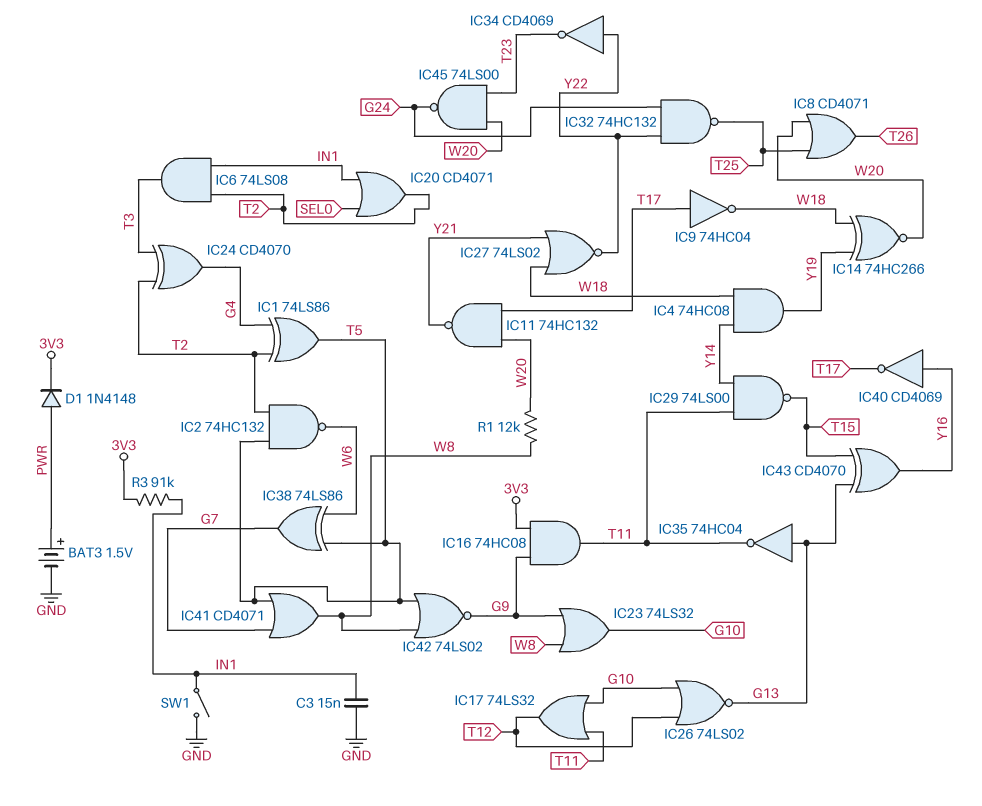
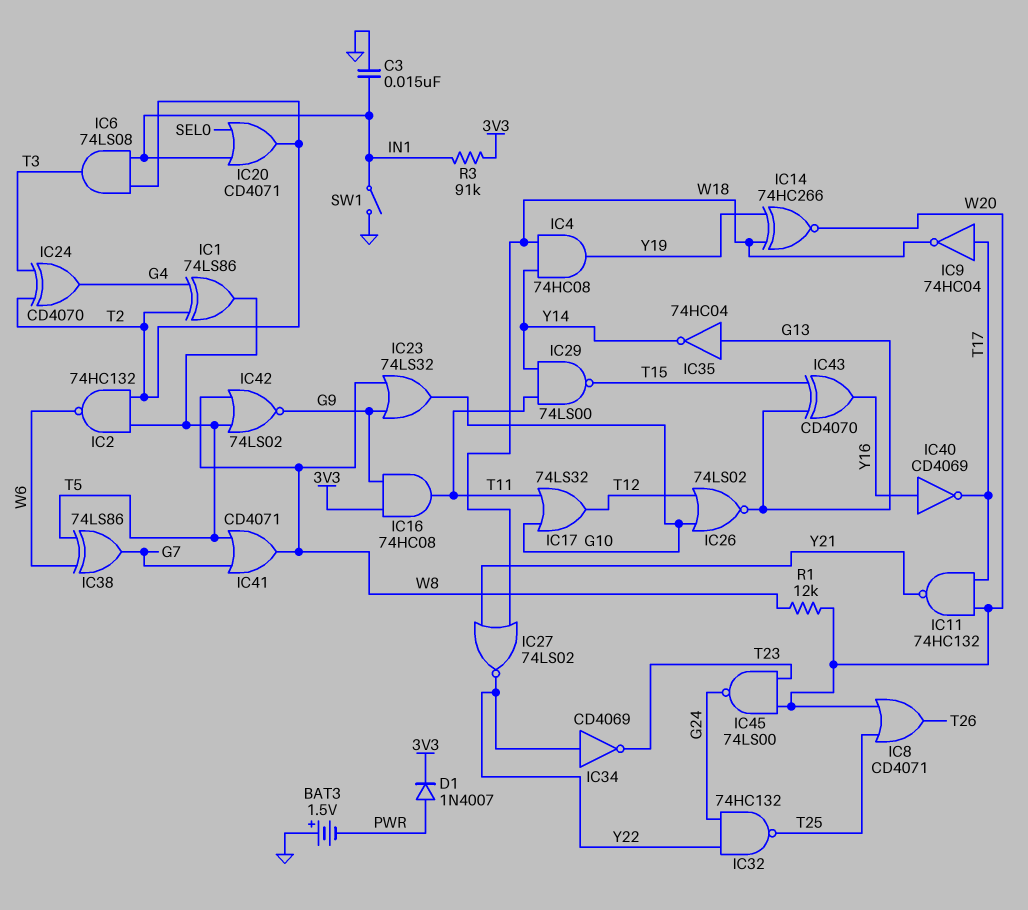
BAT3: 1.5V (plus PWR, minus GND) -> 1.5V (plus GND, minus PWR)
D1: diode 1N4148 (A PWR, K 3V3) -> diode 1N4007 (A PWR, K 3V3)
IC35: NOT 74HC04 (in G13, out T11) -> NOT 74HC04 (in G13, out Y14)

